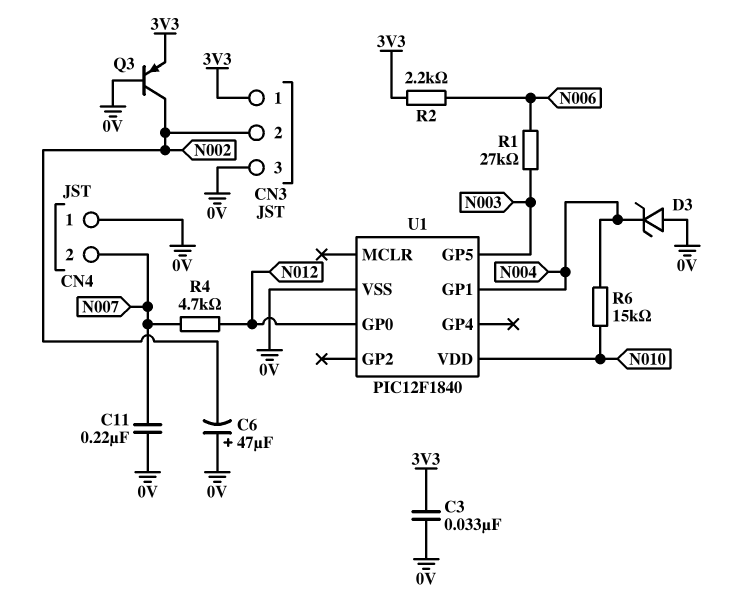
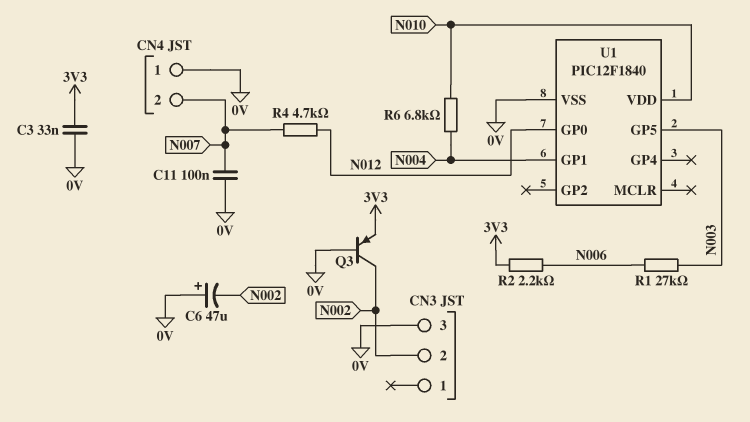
C11: 220nF (0V, N007) -> 100nF (0V, N007)
CN3 pin 1: 3V3 -> none
D3: zener (A 0V, K N004) -> none
R6: 15k (N004, N010) -> 6.8k (N004, N010)

